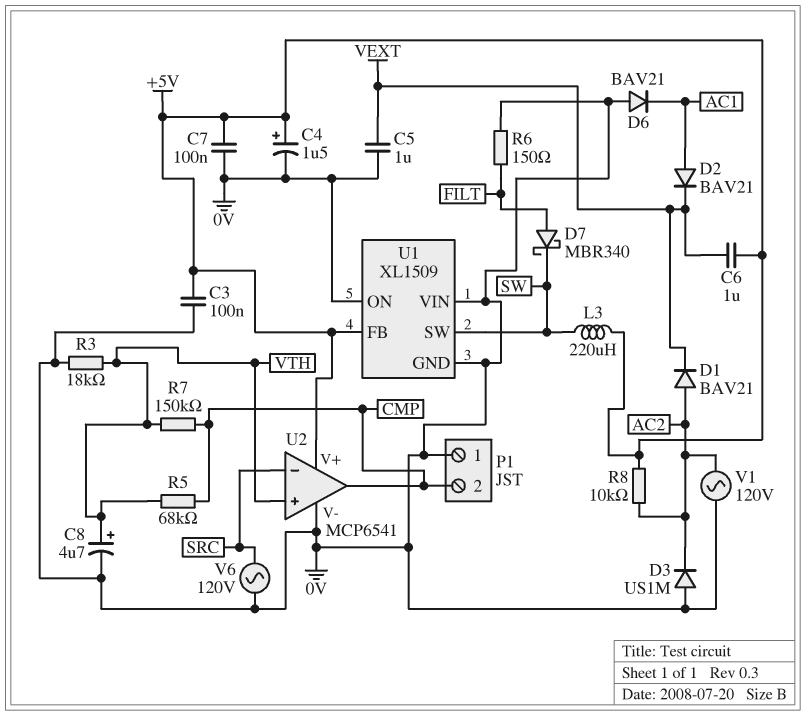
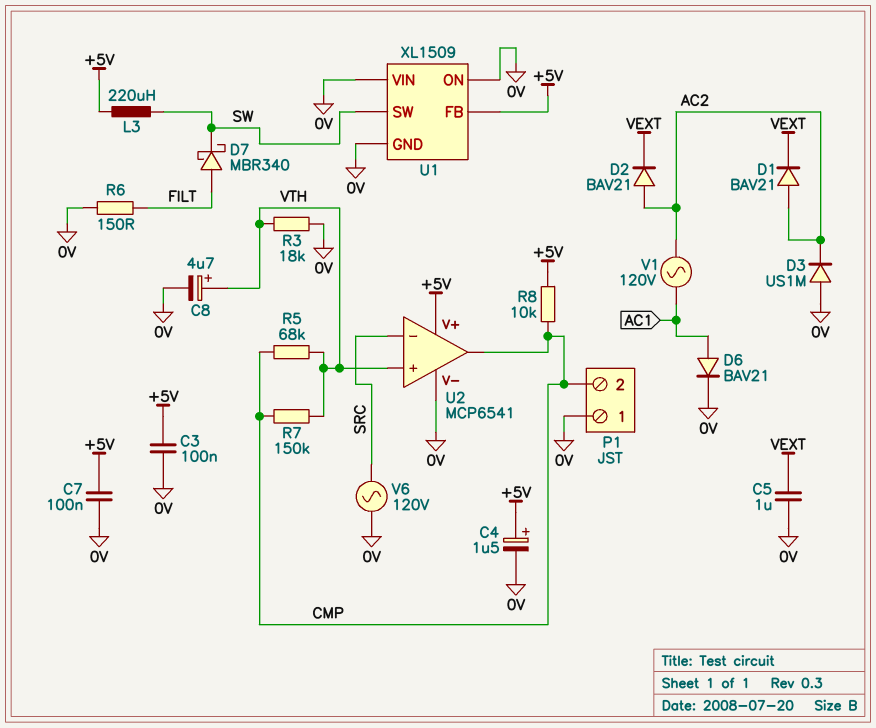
C6: 1uF (+5V, VEXT) -> none
D2: diode BAV21 (A AC1, K VEXT) -> diode BAV21 (A AC2, K VEXT)
D6: diode BAV21 (A 0V, K AC1) -> diode BAV21 (A AC1, K 0V)
R8: 10k (+5V, AC2) -> 10k (+5V, CMP)
V1: AC 120V (0V, AC2) -> AC 120V (AC1, AC2)

